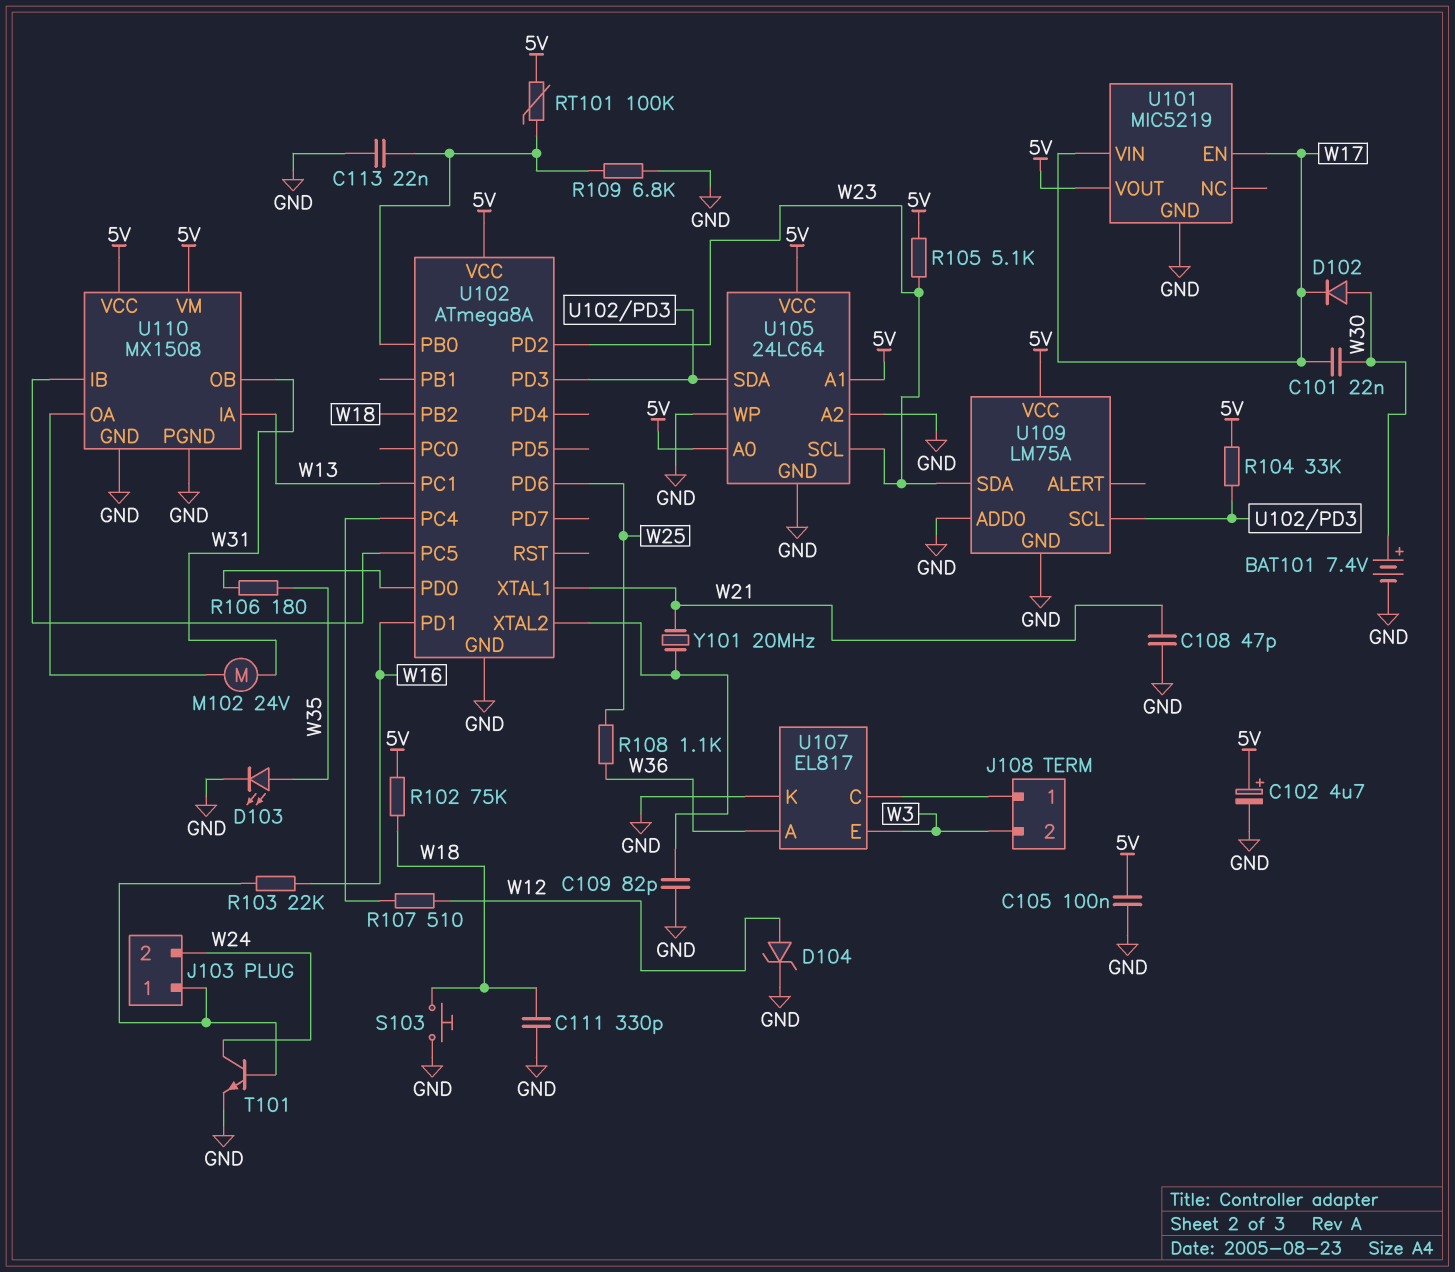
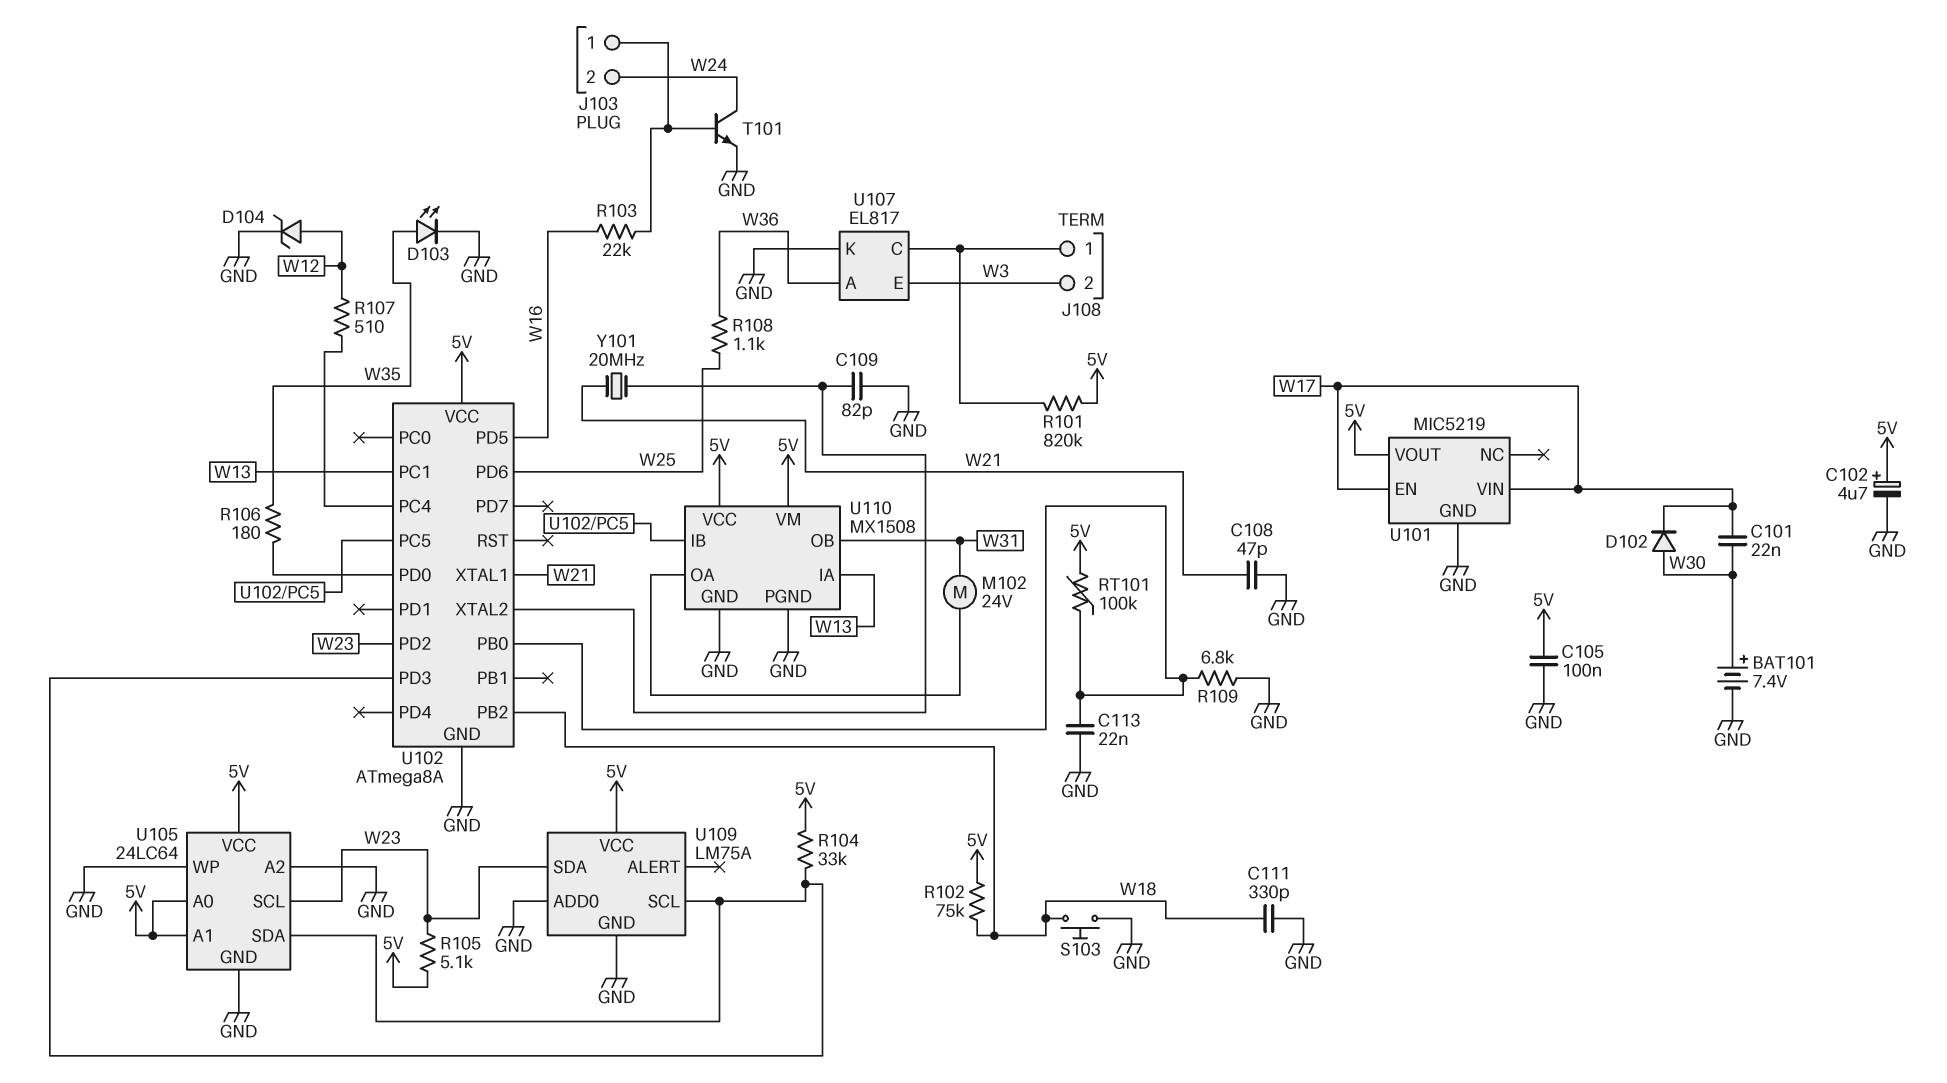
R101: none -> 820k (5V, J108/1)
U102 pin PD1: W16 -> none
U102 pin PD5: none -> W16

